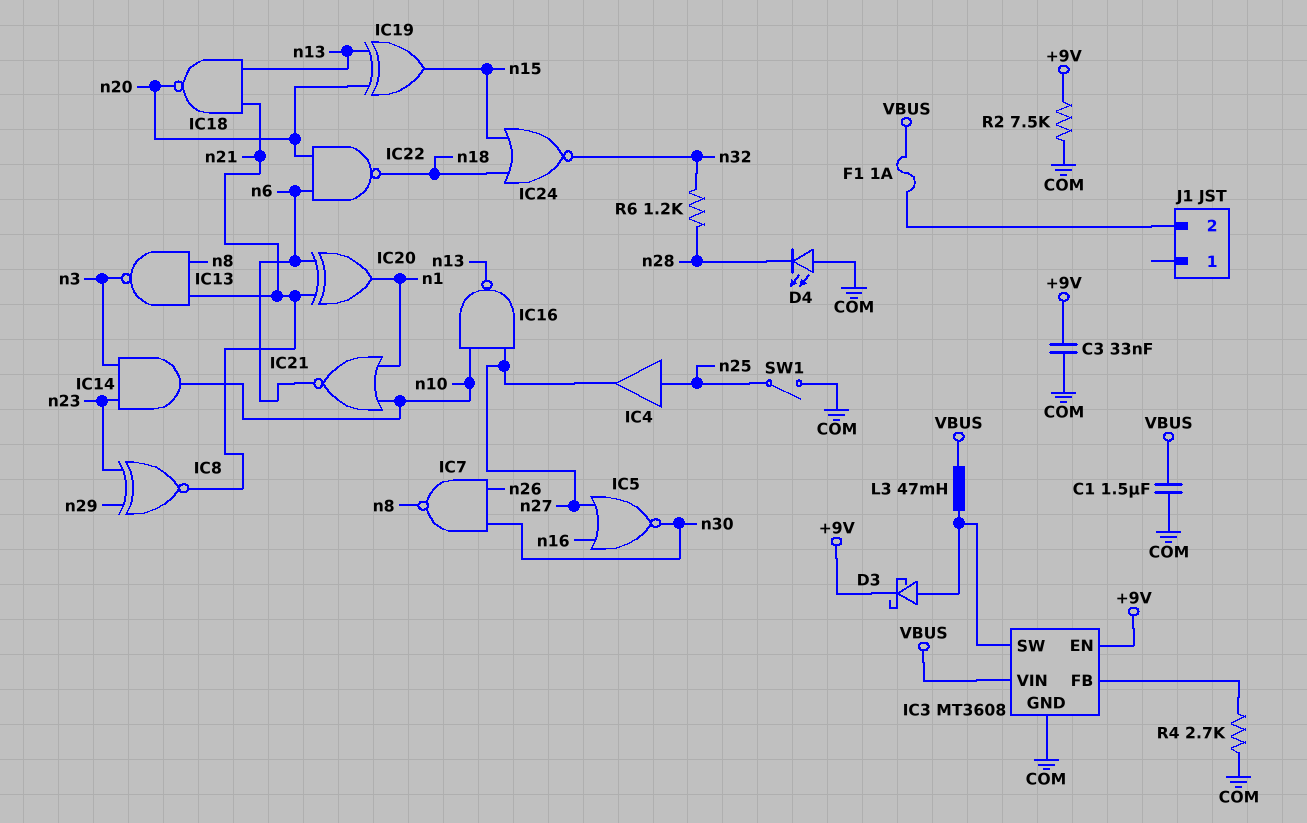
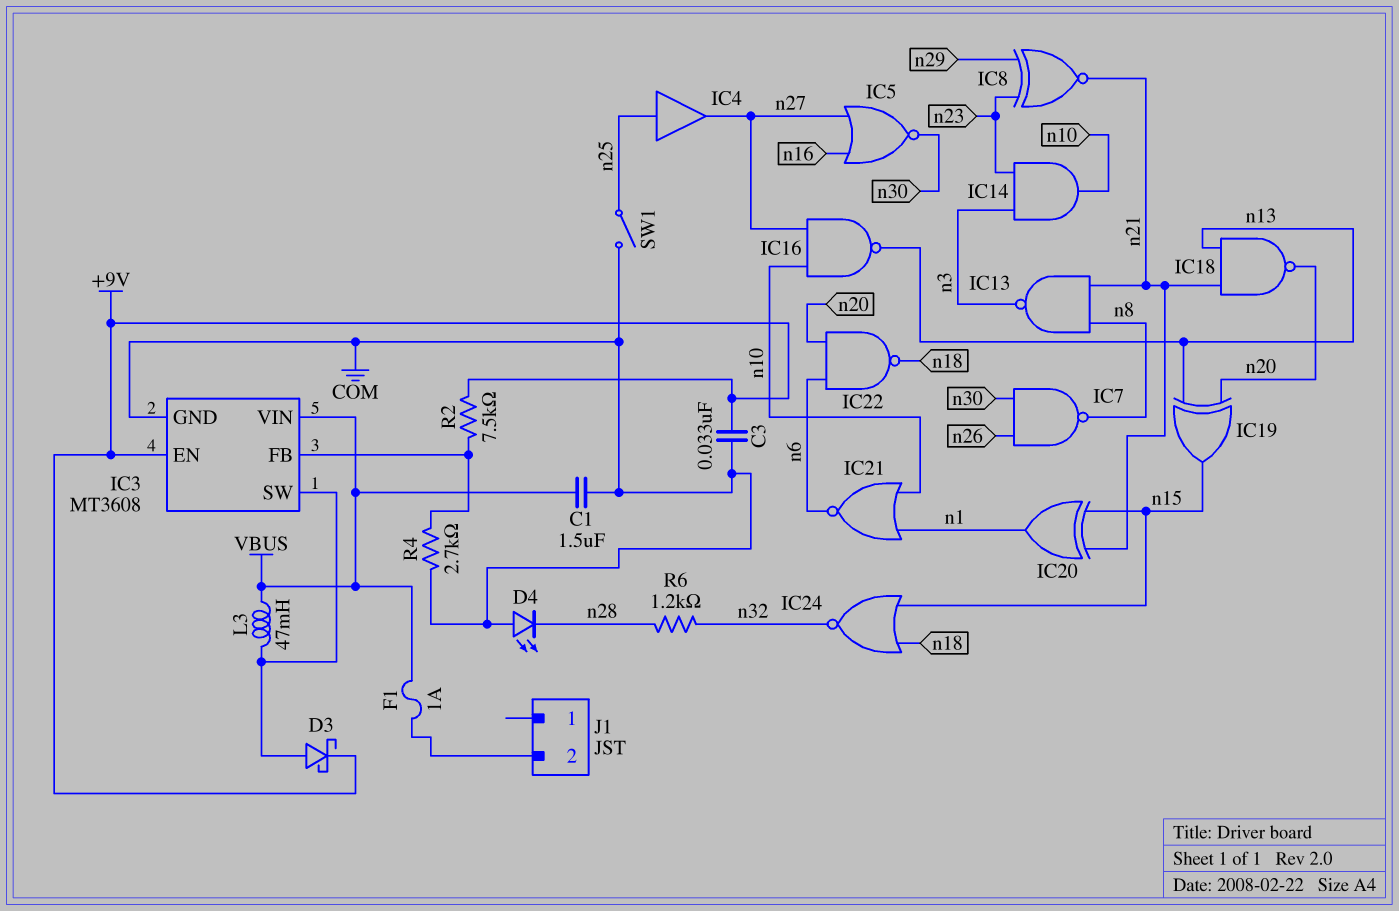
IC20: XOR (in n6, in n21, out n1) -> XOR (in n15, in n21, out n1)
R2: 7.5k (+9V, COM) -> 7.5k (+9V, IC3/FB)

